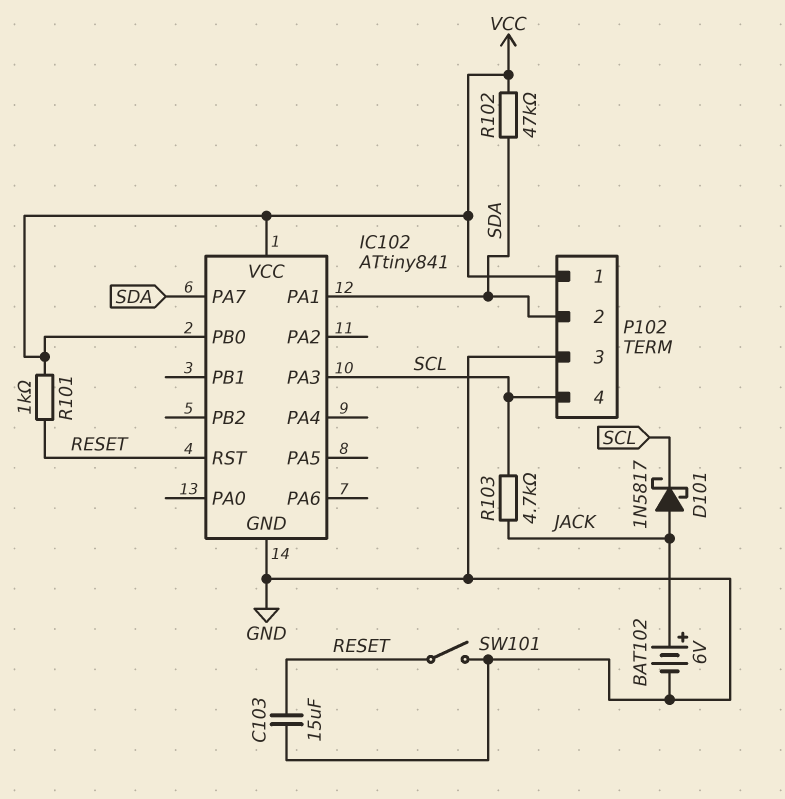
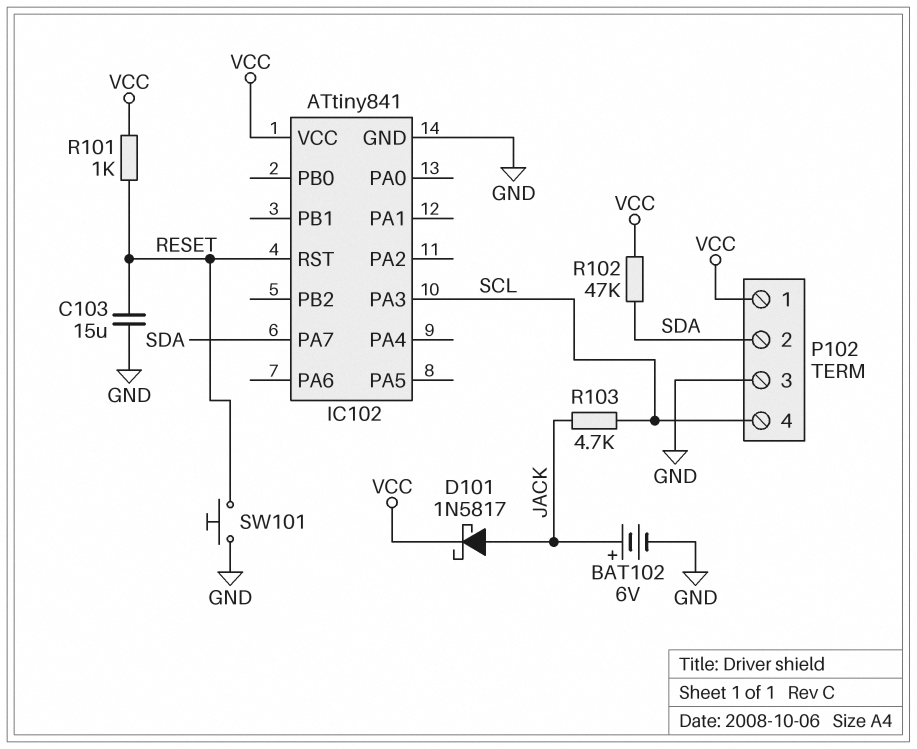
D101: schottky 1N5817 (A JACK, K SCL) -> schottky 1N5817 (A JACK, K VCC)
IC102 pin PA1: SDA -> none
IC102 pin PB0: VCC -> none
SW101: switch (GND, RESET) -> button (GND, RESET)

